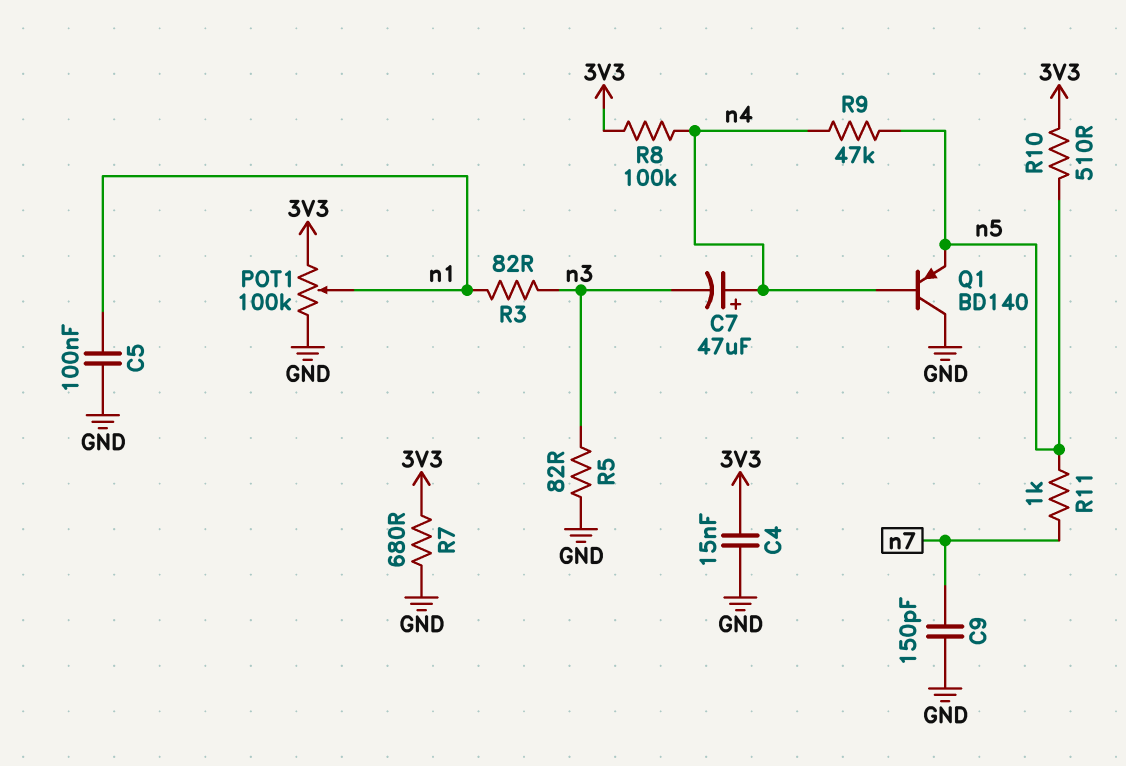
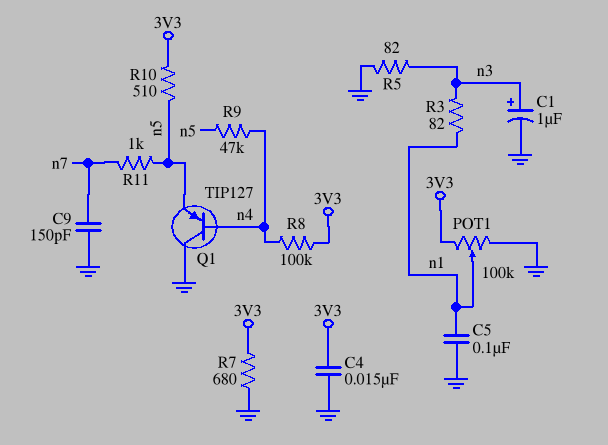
C1: none -> 1uF (plus n3, minus GND)
C7: 47uF (plus n4, minus n3) -> none
Q1: PNP BD140 (B n4, C GND, E n5) -> PNP TIP127 (B n4, C GND, E n5)

